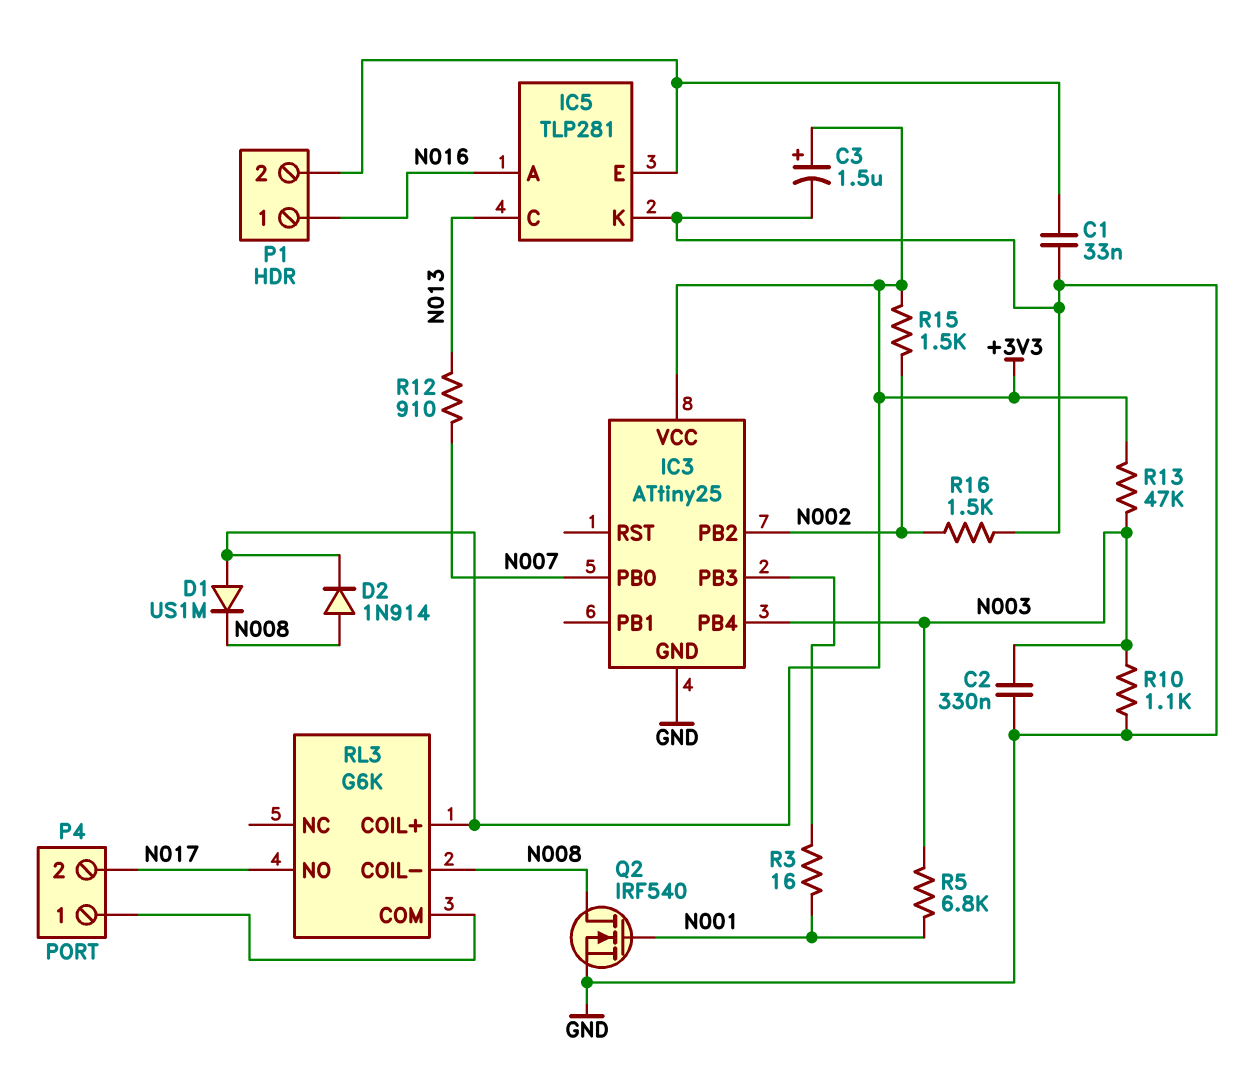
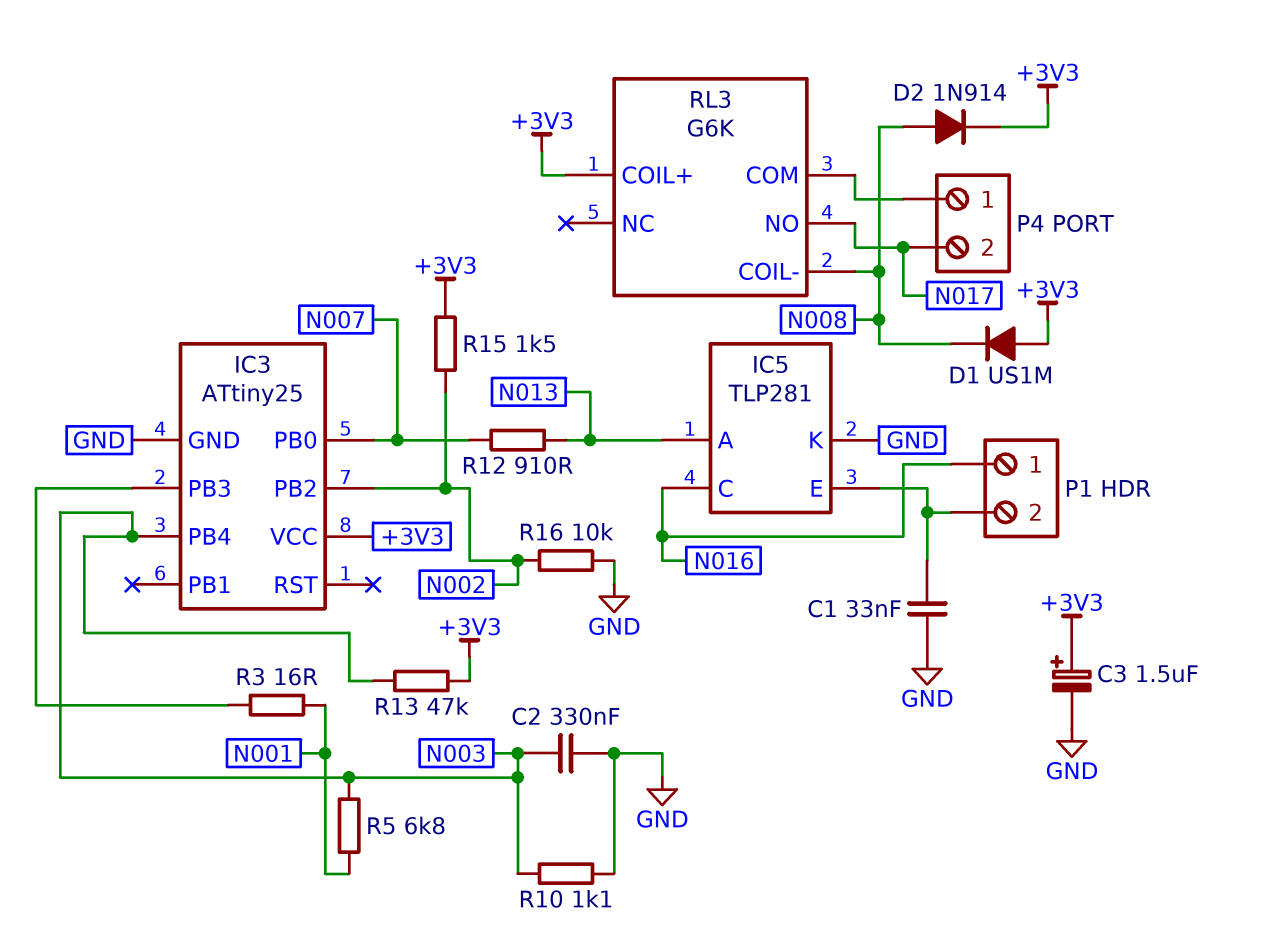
IC5 pin A: N016 -> N013
IC5 pin C: N013 -> N016
Q2: NMOS IRF540 (G N001, D N008, S GND) -> none
R16: 1.5k (GND, N002) -> 10k (GND, N002)

